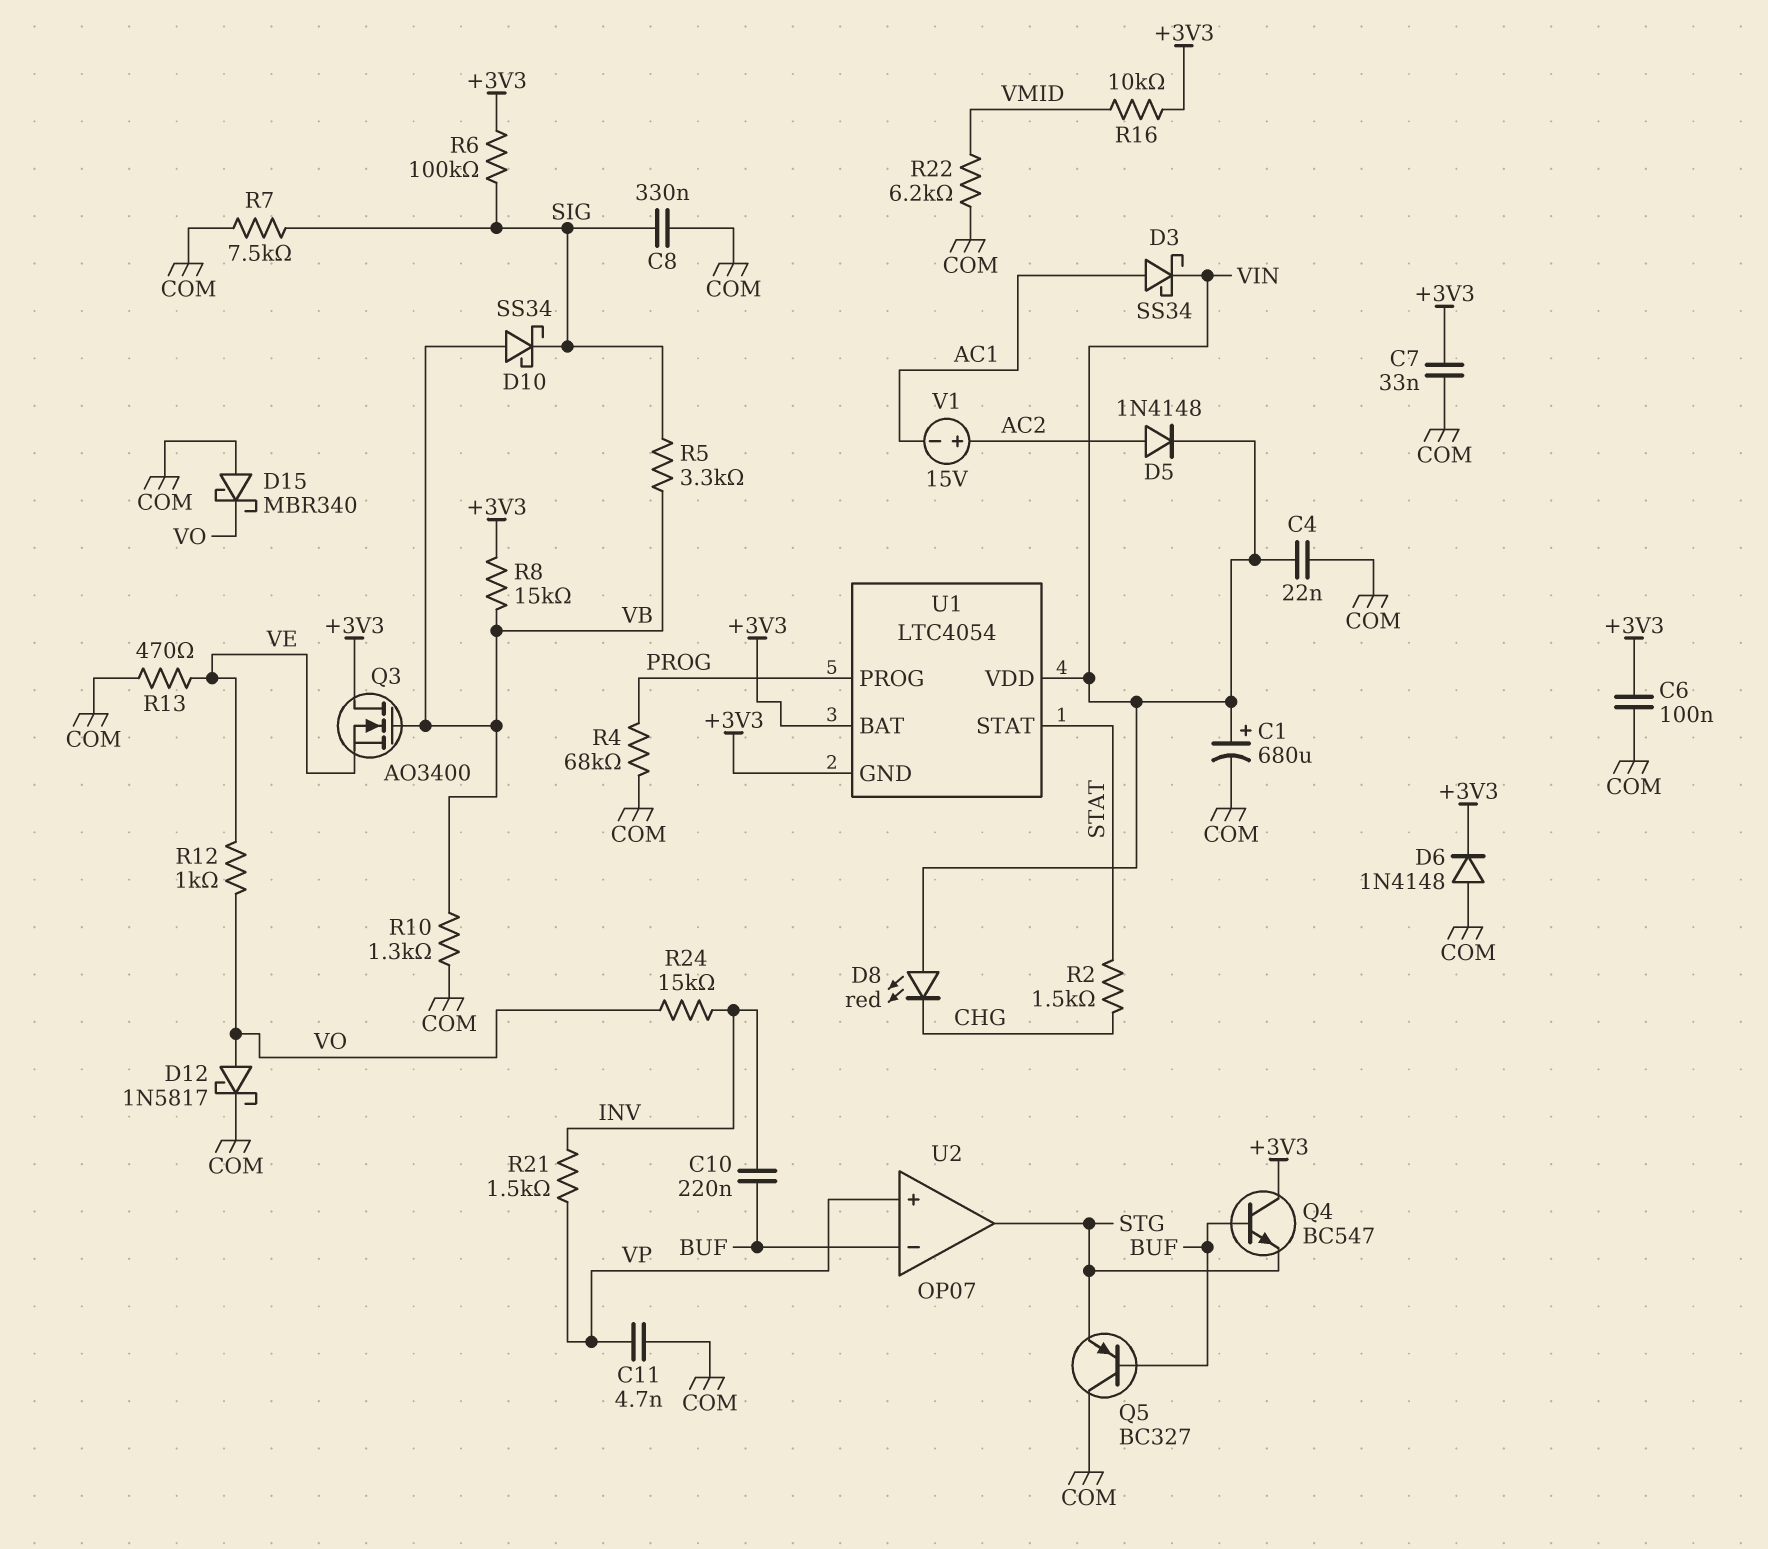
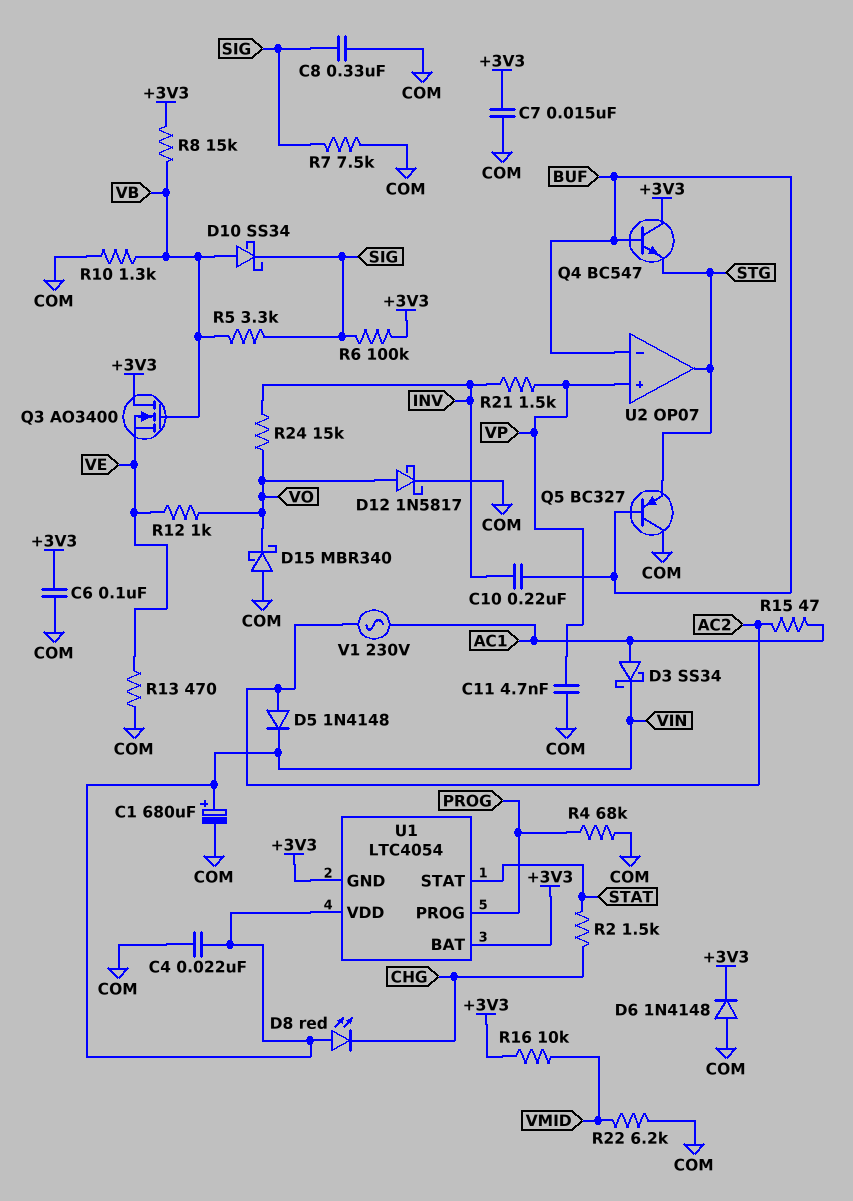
C7: 33nF (+3V3, COM) -> 15nF (+3V3, COM)
R15: none -> 47 (AC1, AC2)
V1: 15V (plus AC2, minus AC1) -> AC 230V (AC1, AC2)

